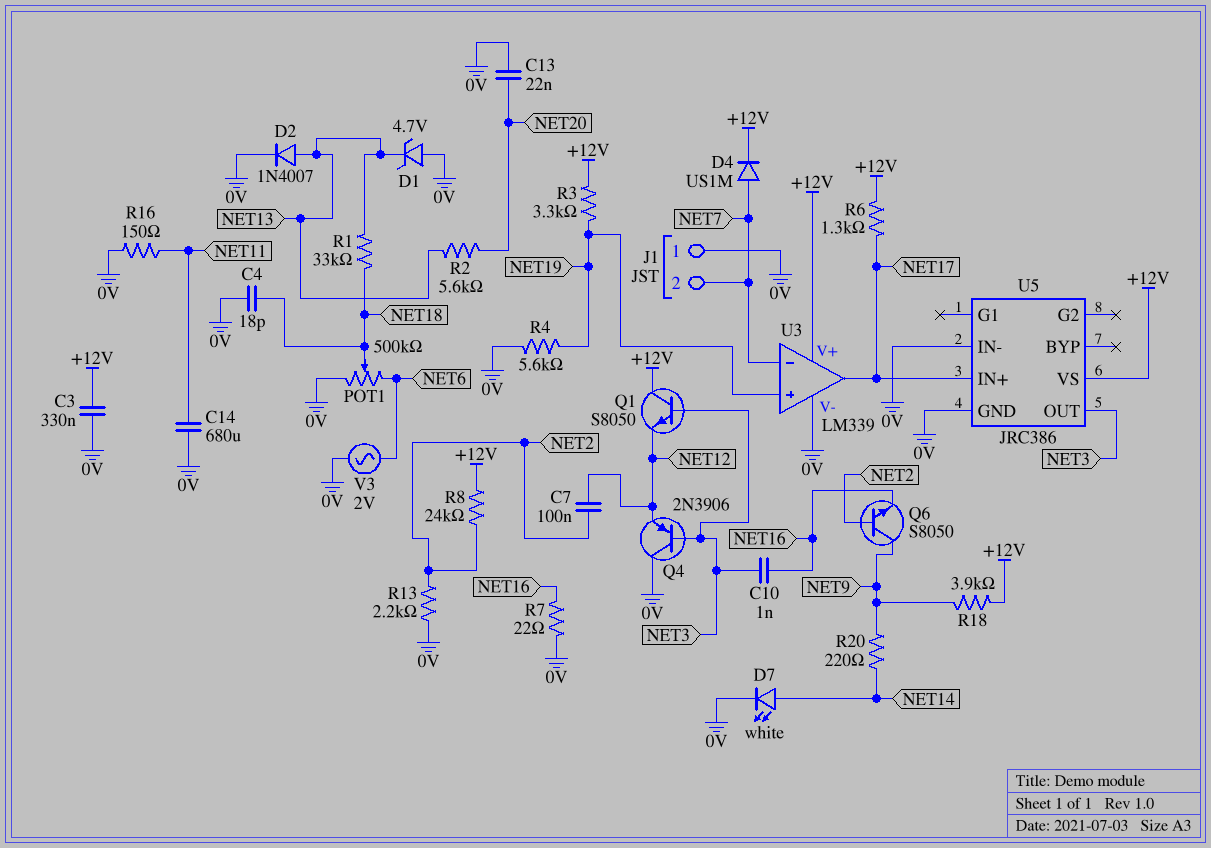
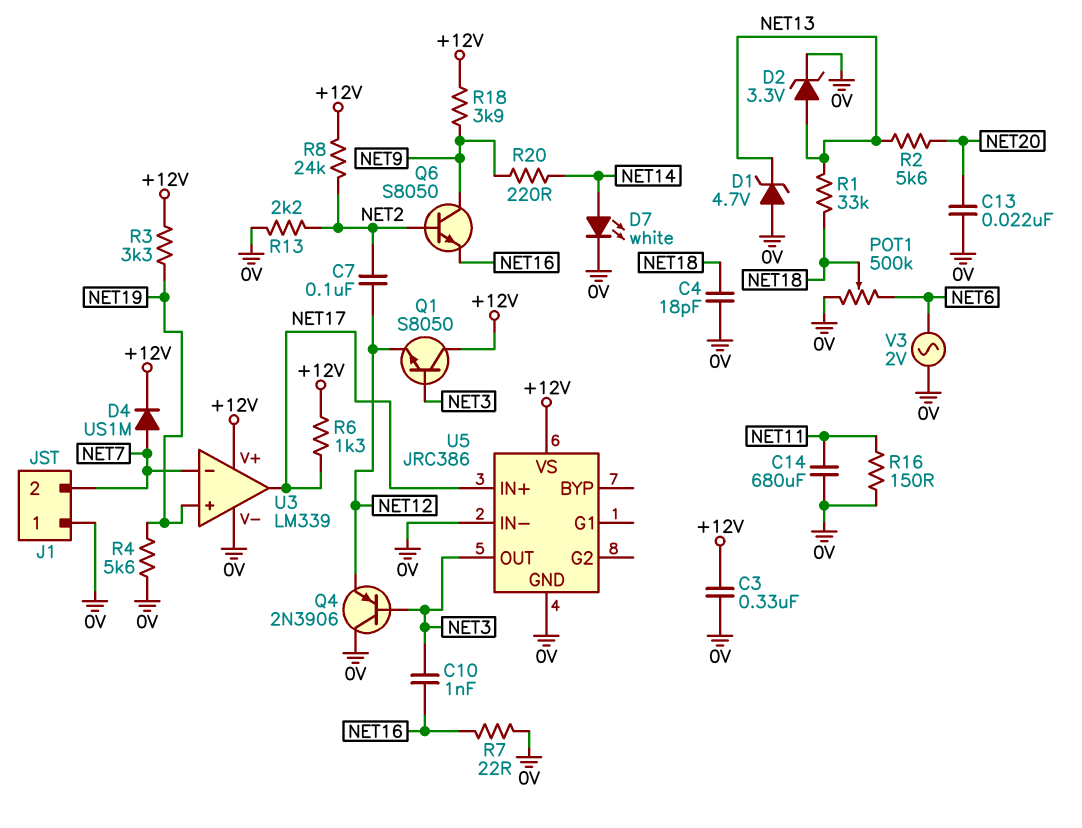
D2: diode 1N4007 (A NET13, K 0V) -> zener 3.3V (A NET13, K 0V)

